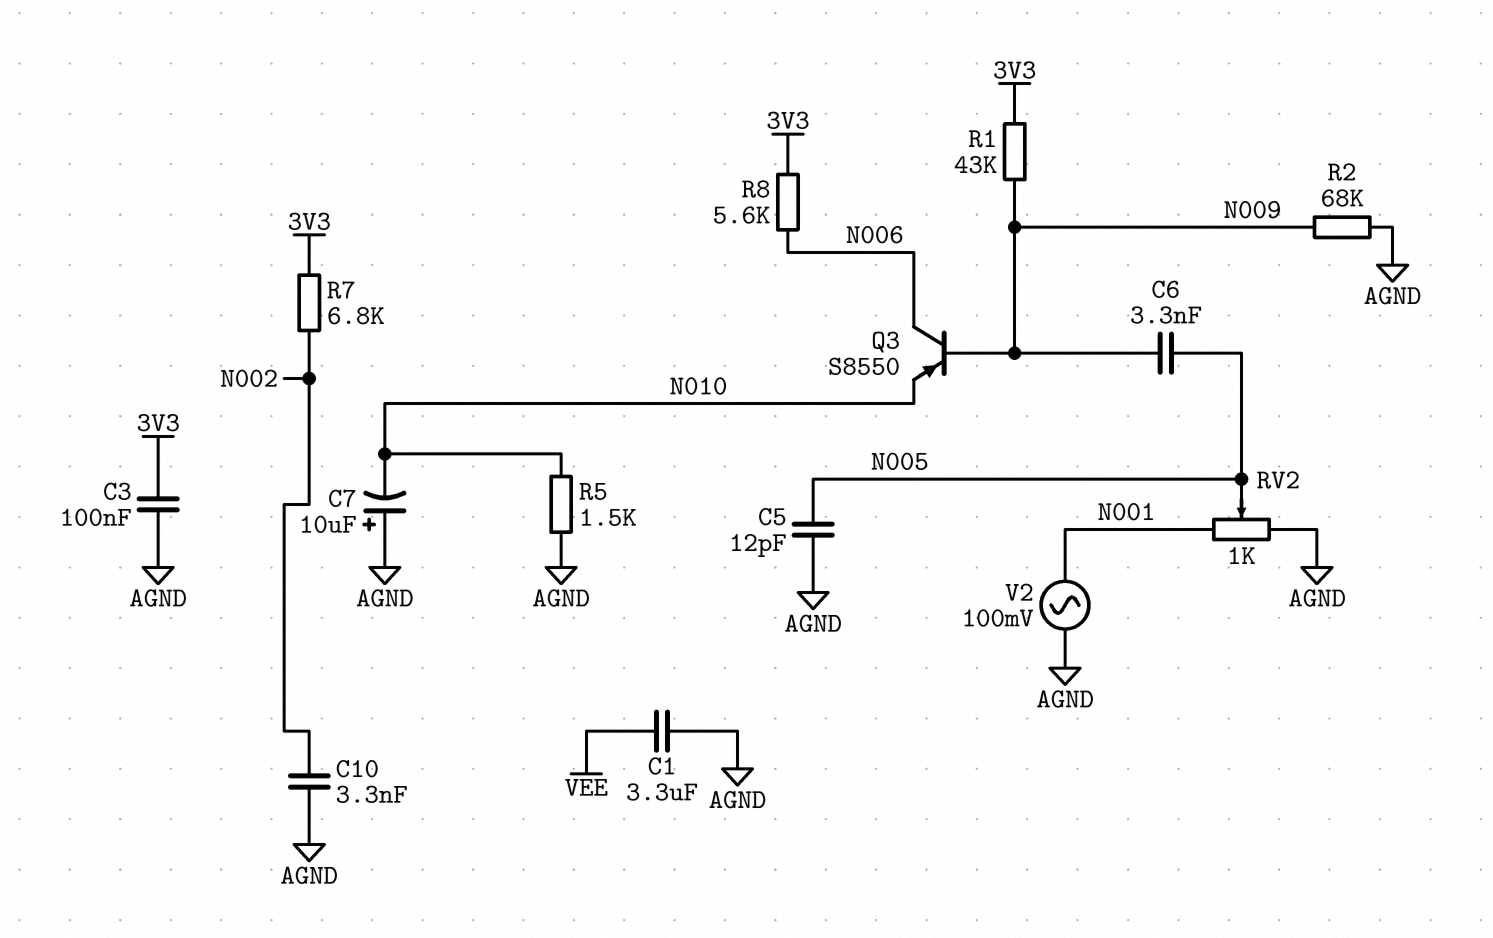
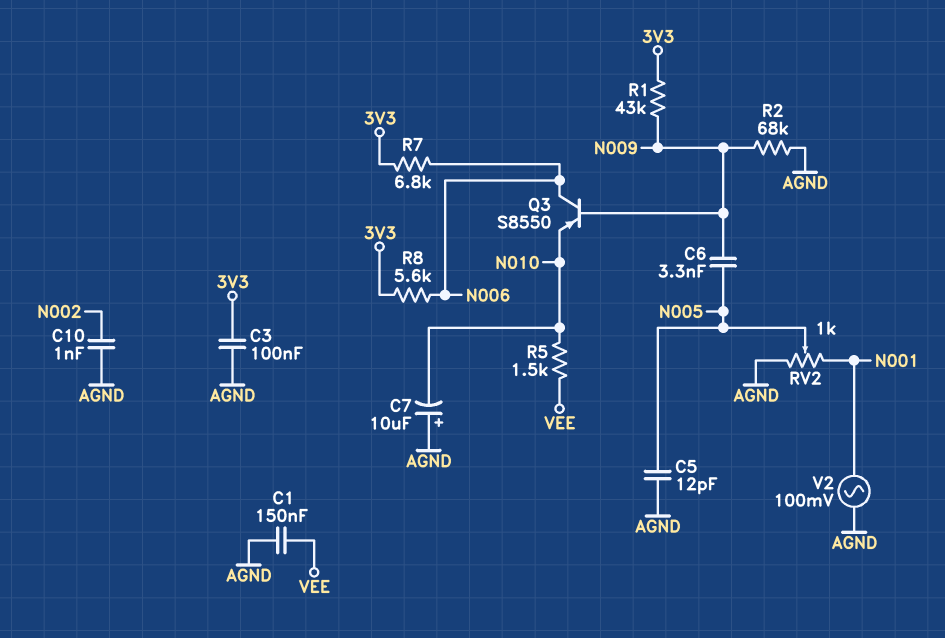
C1: 3.3uF (AGND, VEE) -> 150nF (AGND, VEE)
C10: 3.3nF (AGND, N002) -> 1nF (AGND, N002)
R5: 1.5k (AGND, N010) -> 1.5k (N010, VEE)
R7: 6.8k (3V3, N002) -> 6.8k (3V3, N006)

